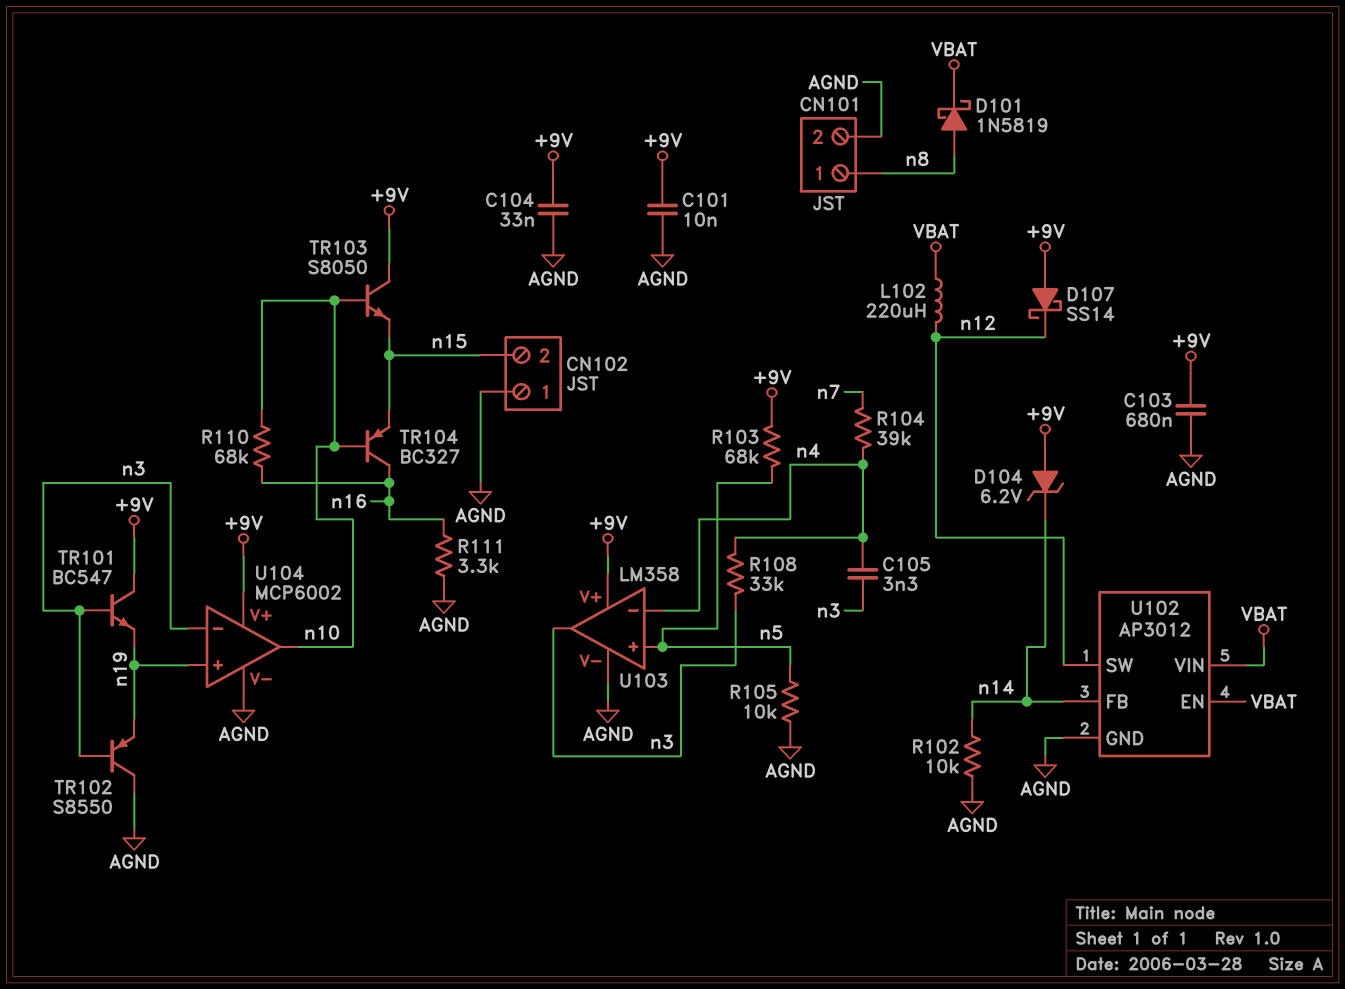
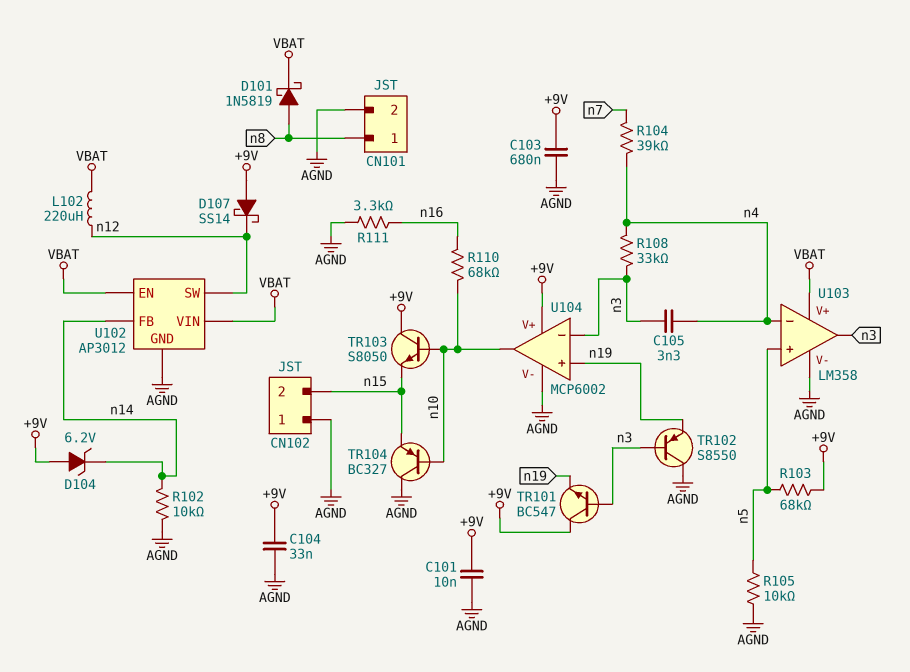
TR104: PNP BC327 (B n10, C n16, E n15) -> PNP BC327 (B n10, C AGND, E n15)
U103 pin V+: +9V -> VBAT

